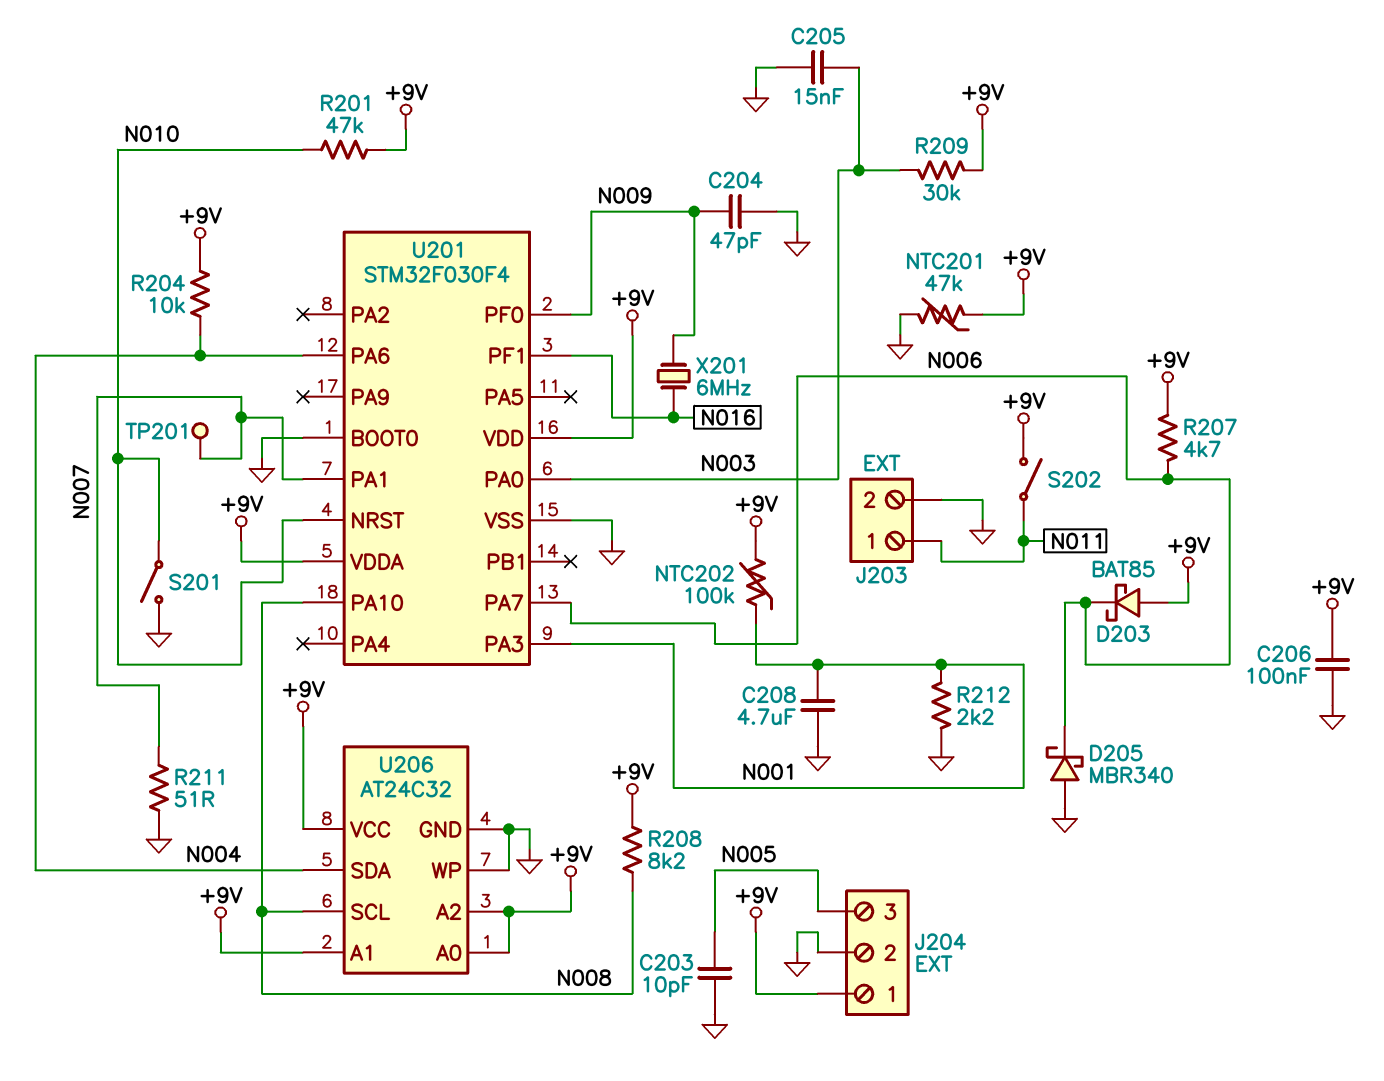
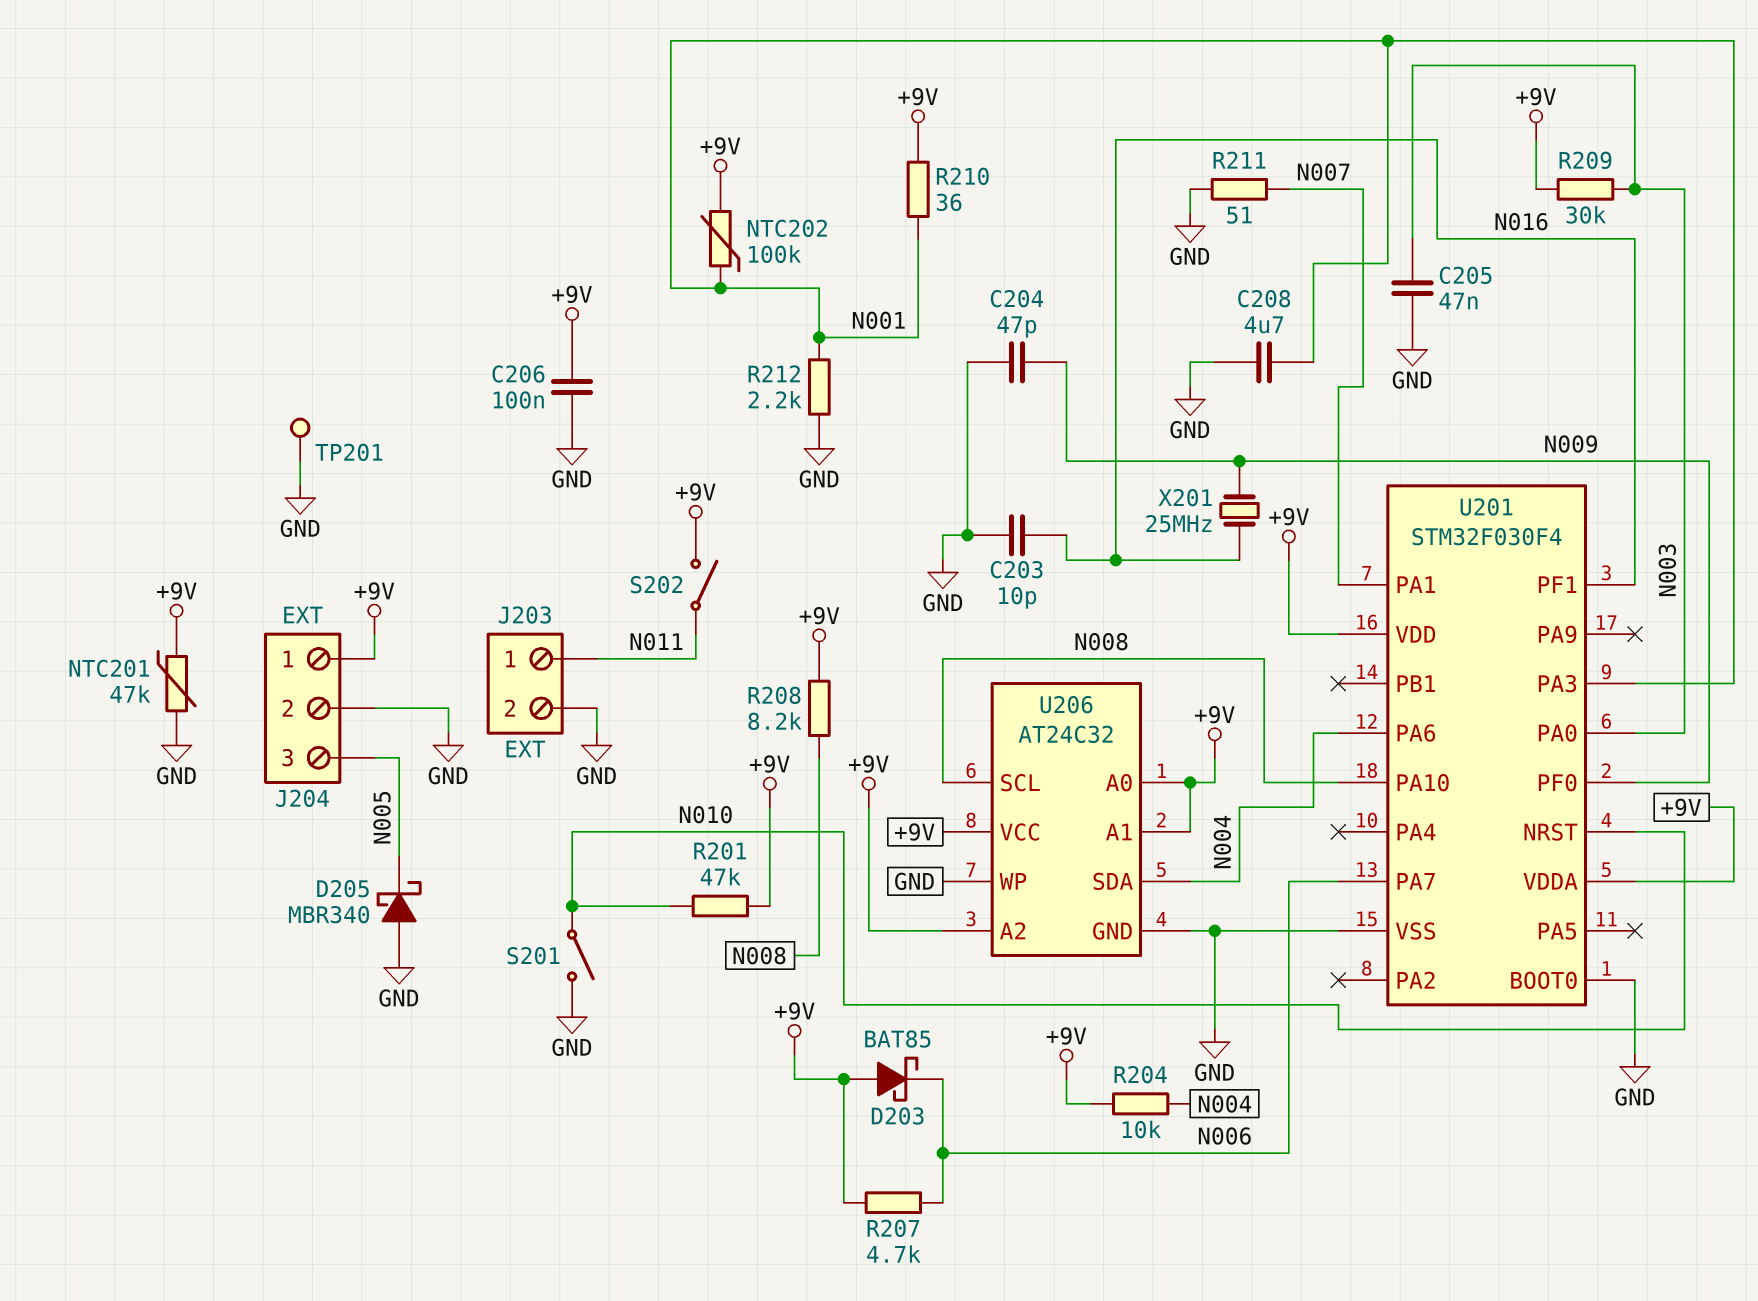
C203: 10pF (GND, N005) -> 10pF (GND, N016)
C205: 15nF (GND, N003) -> 47nF (GND, N003)
D205: schottky MBR340 (A GND, K N006) -> schottky MBR340 (A GND, K N005)
R210: none -> 36 (+9V, N001)
TP201: test point (N007) -> test point (GND)
X201: 6MHz (N009, N016) -> 25MHz (N009, N016)

